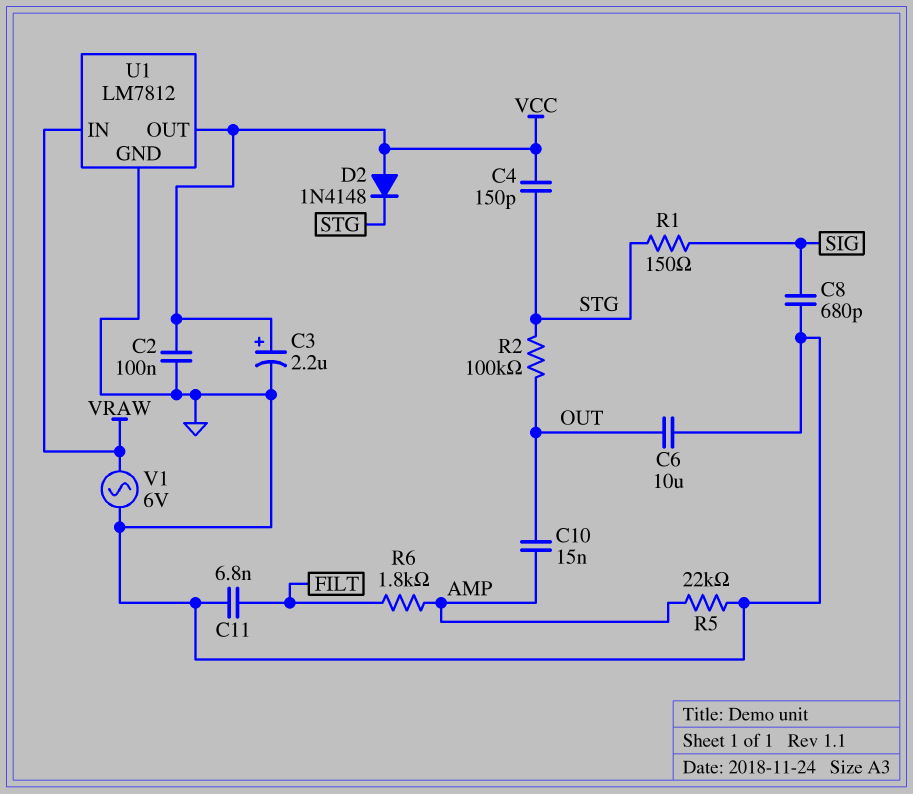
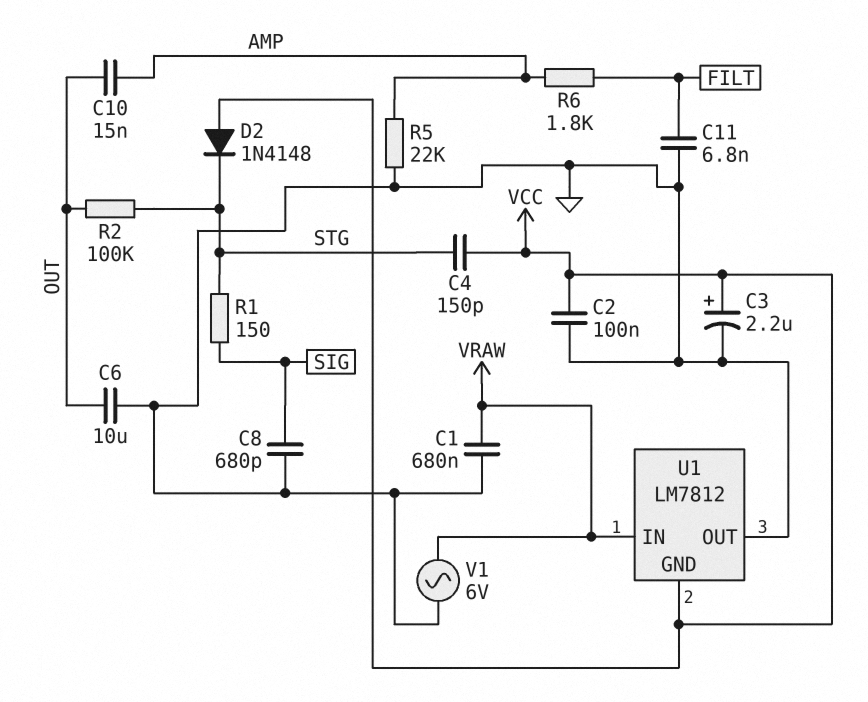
C1: none -> 680nF (GND, VRAW)
U1 pin GND: GND -> VCC
U1 pin OUT: VCC -> GND

